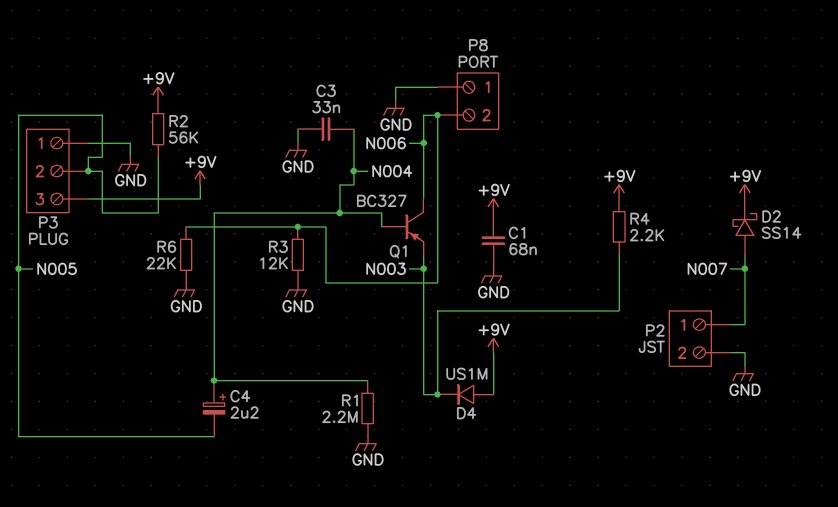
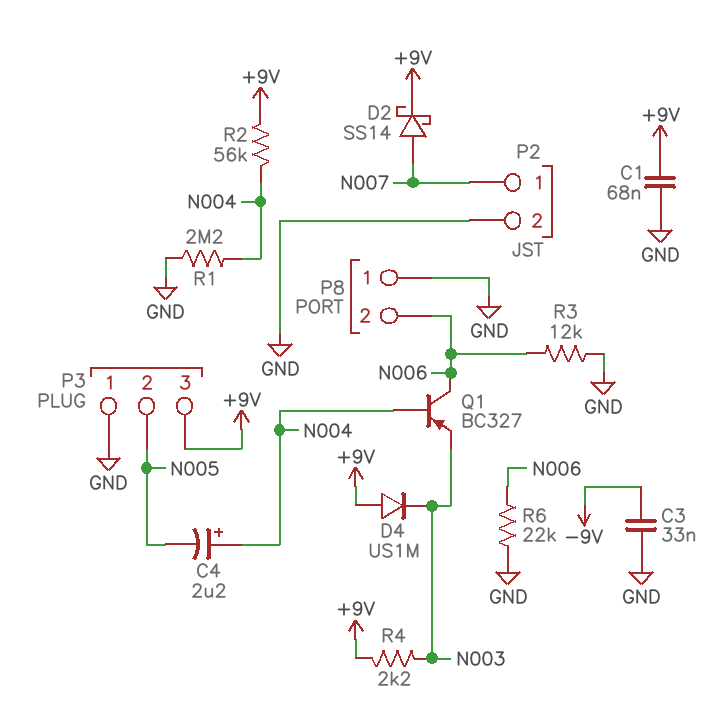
C3: 33nF (GND, N004) -> 33nF (-9V, GND)
R2: 56k (+9V, N005) -> 56k (+9V, N004)

